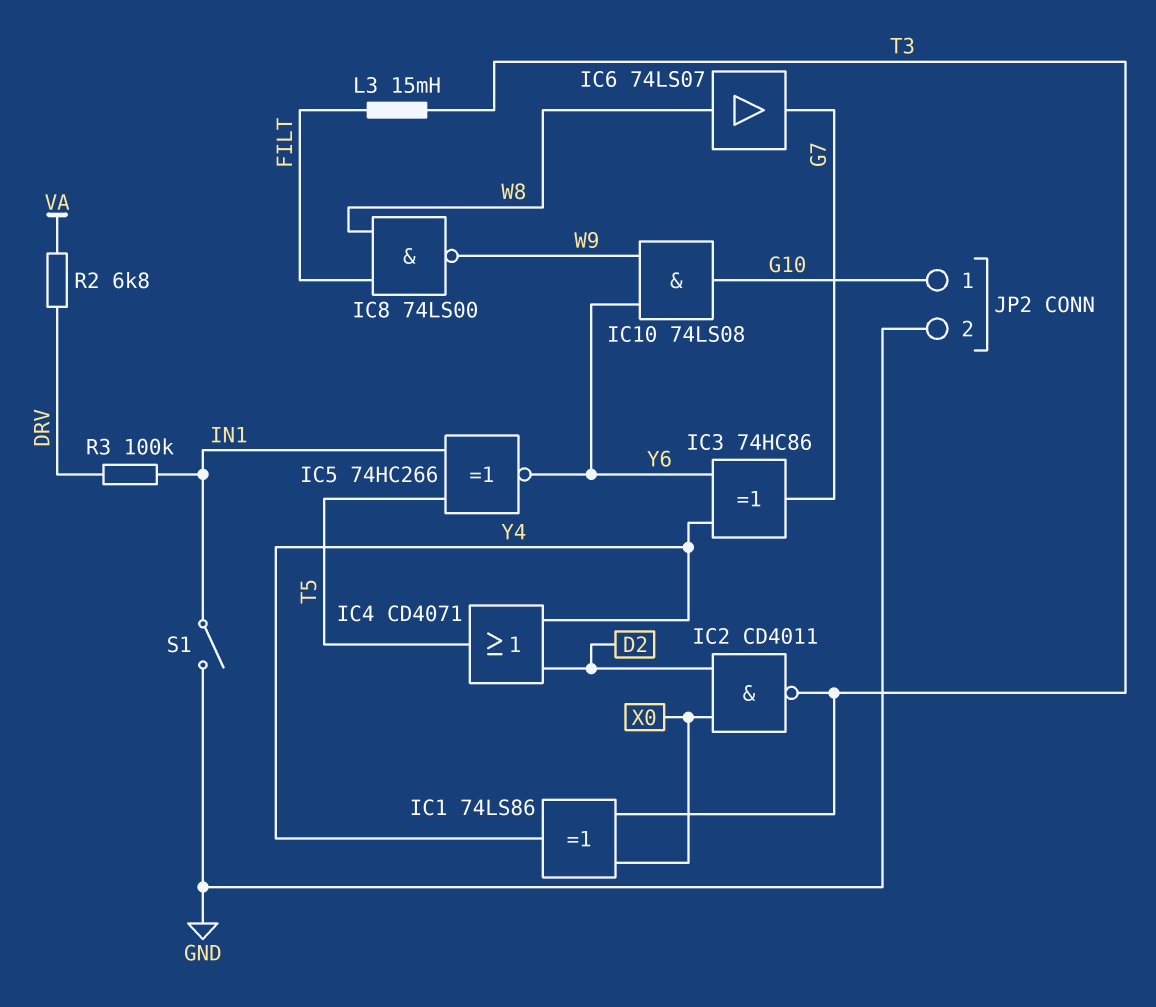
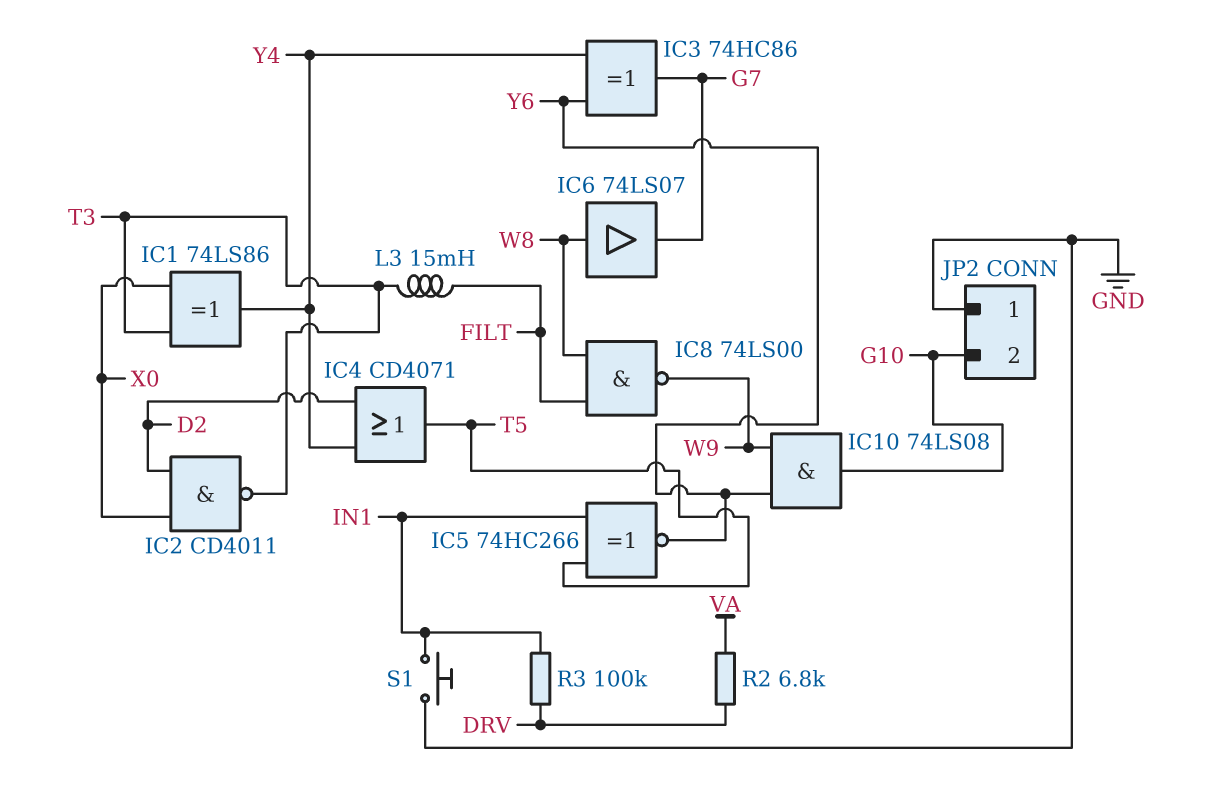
JP2 pin 1: G10 -> GND
JP2 pin 2: GND -> G10
S1: switch (GND, IN1) -> button (GND, IN1)

